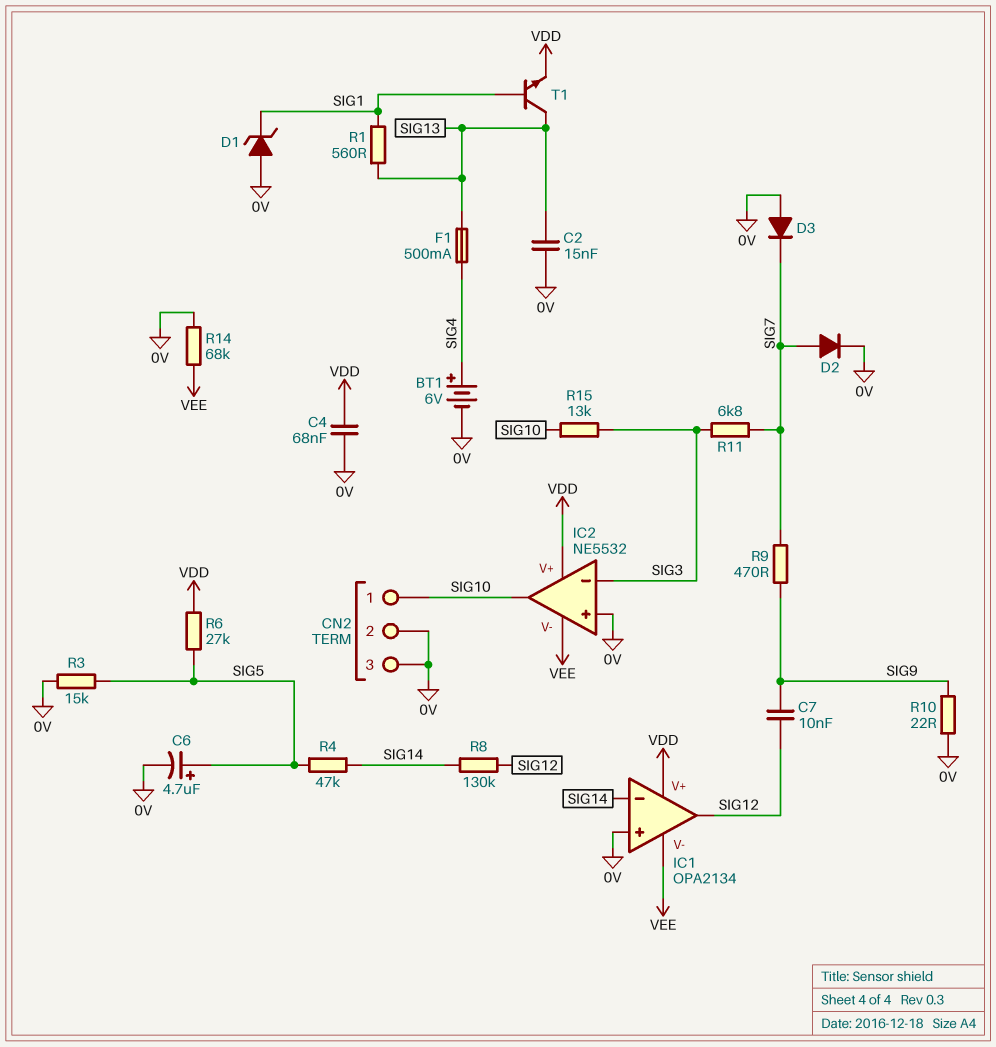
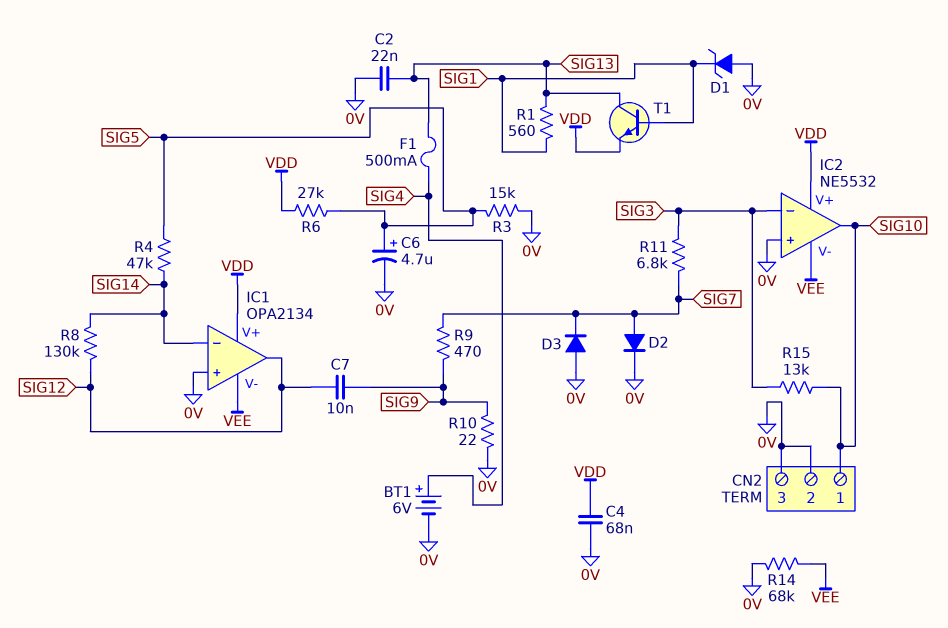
C2: 15nF (0V, SIG13) -> 22nF (0V, SIG13)

